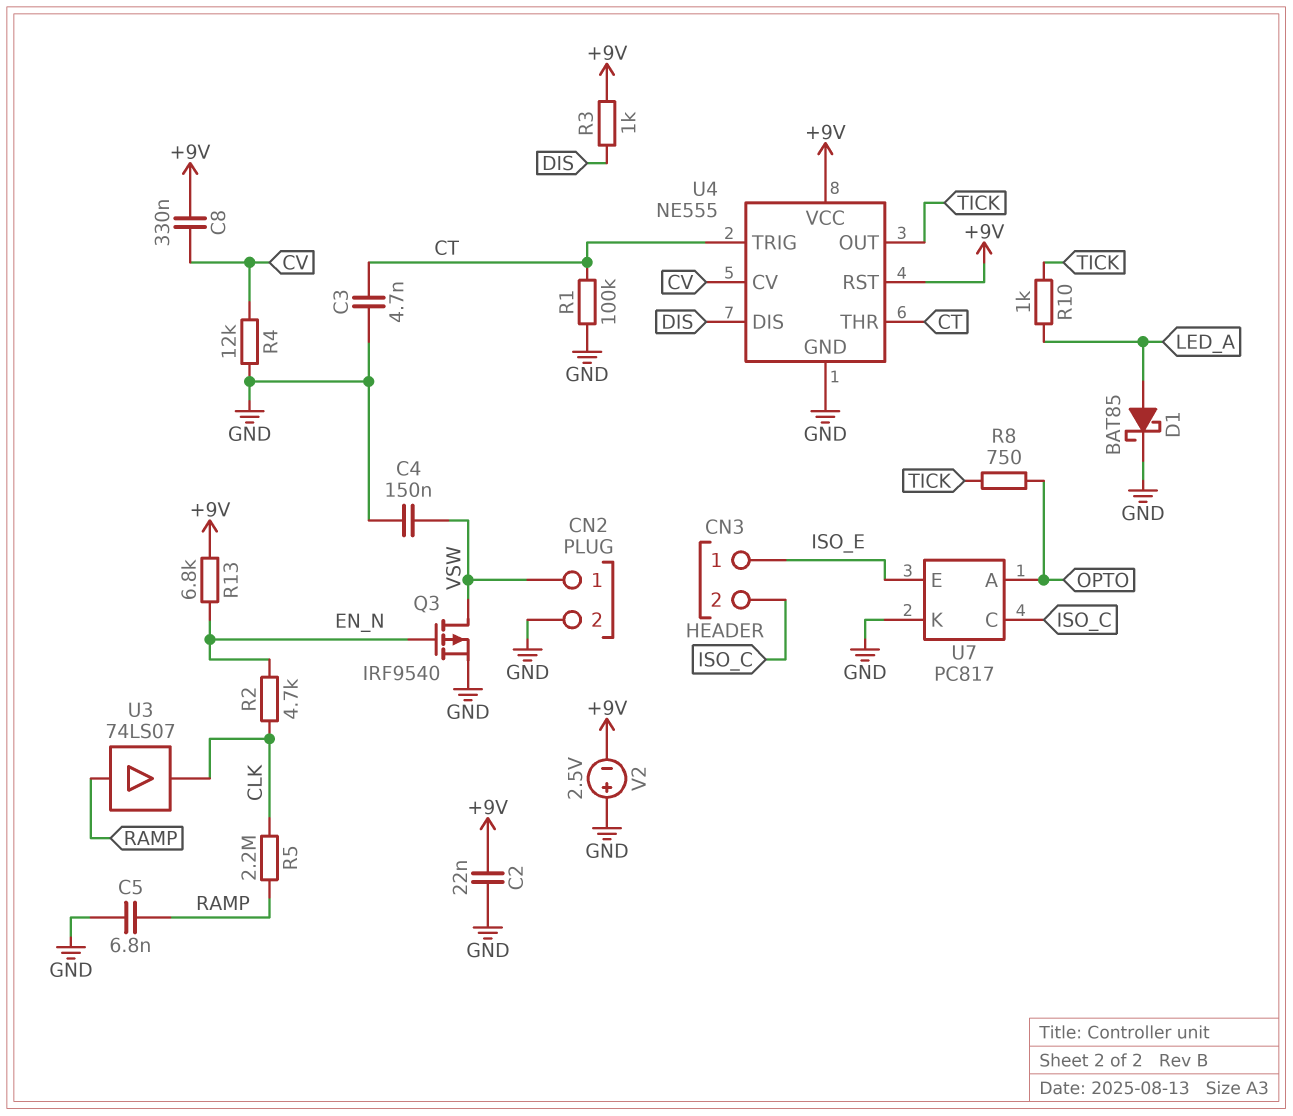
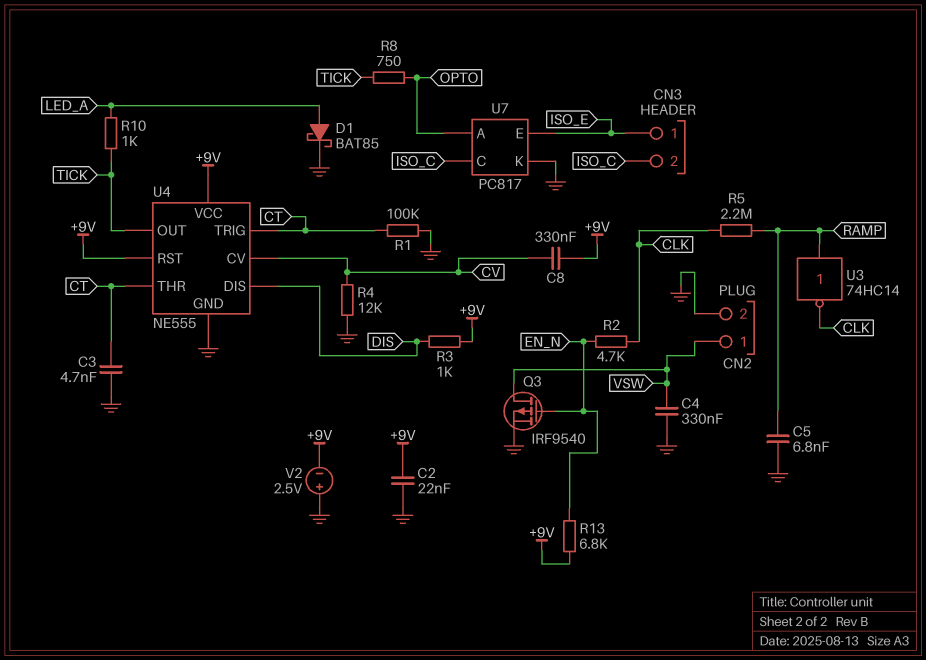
C4: 150nF (GND, VSW) -> 330nF (GND, VSW)
U3: buffer 74LS07 (in RAMP, out CLK) -> NOT 74HC14 (in RAMP, out CLK)

